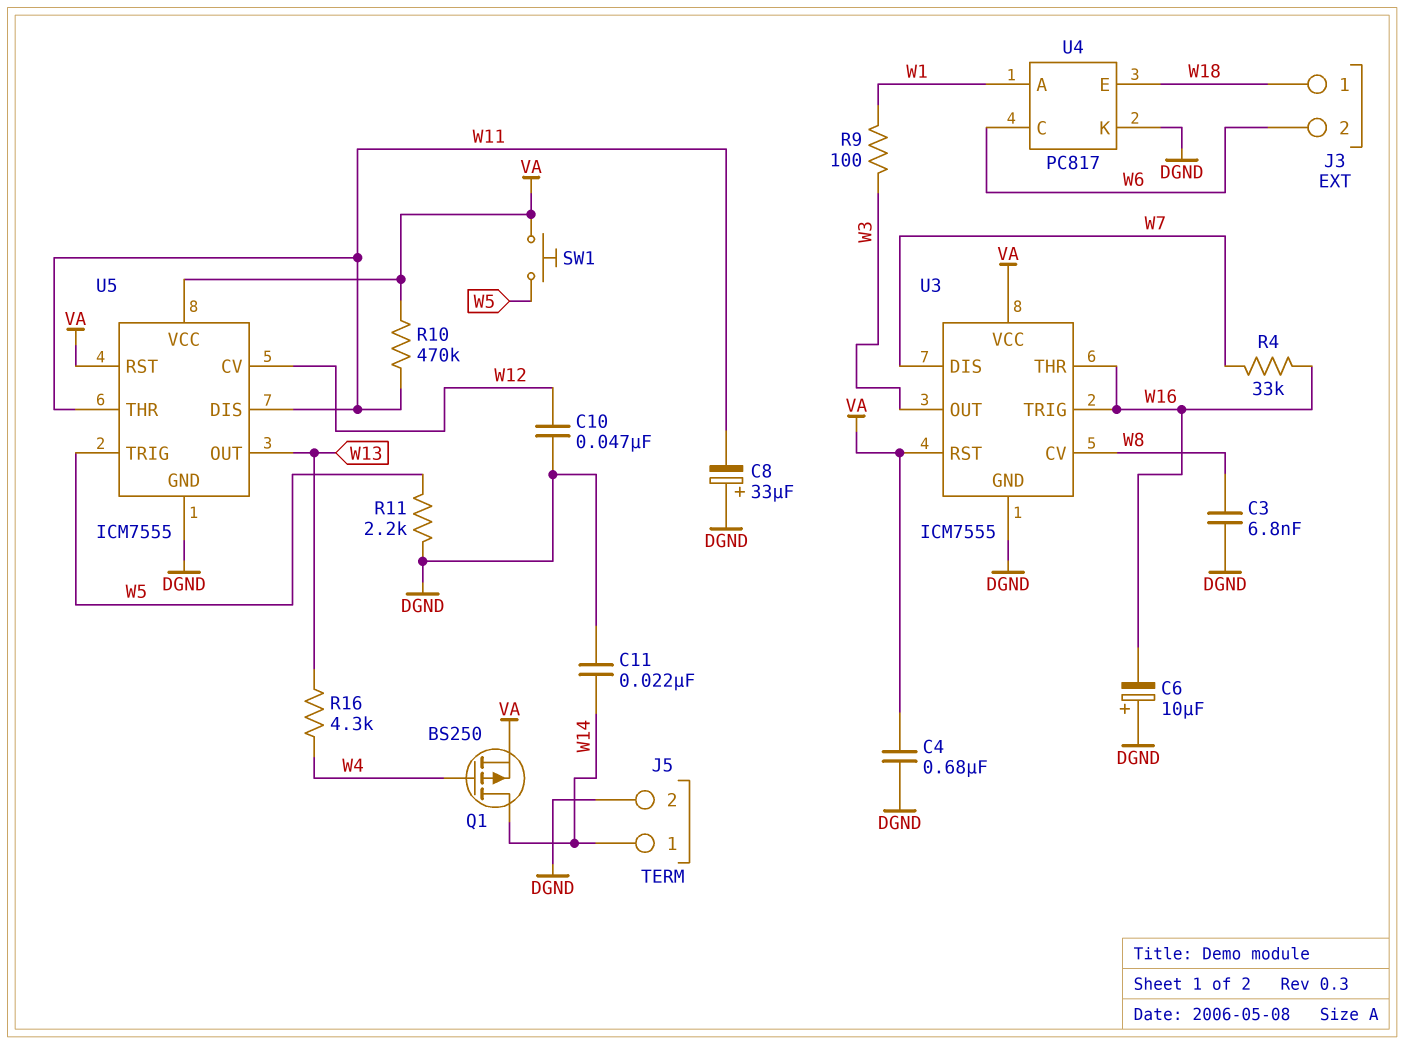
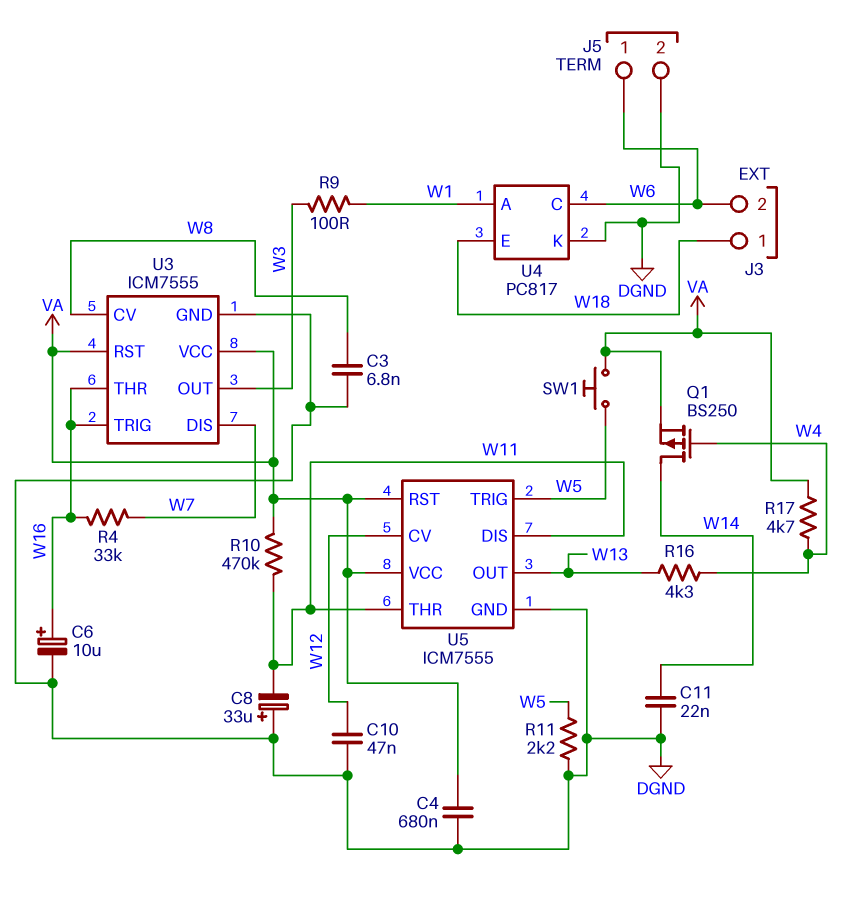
C6: 10uF (plus DGND, minus W16) -> 10uF (plus W16, minus DGND)
J5 pin 1: W14 -> W6
R17: none -> 4.7k (VA, W4)

